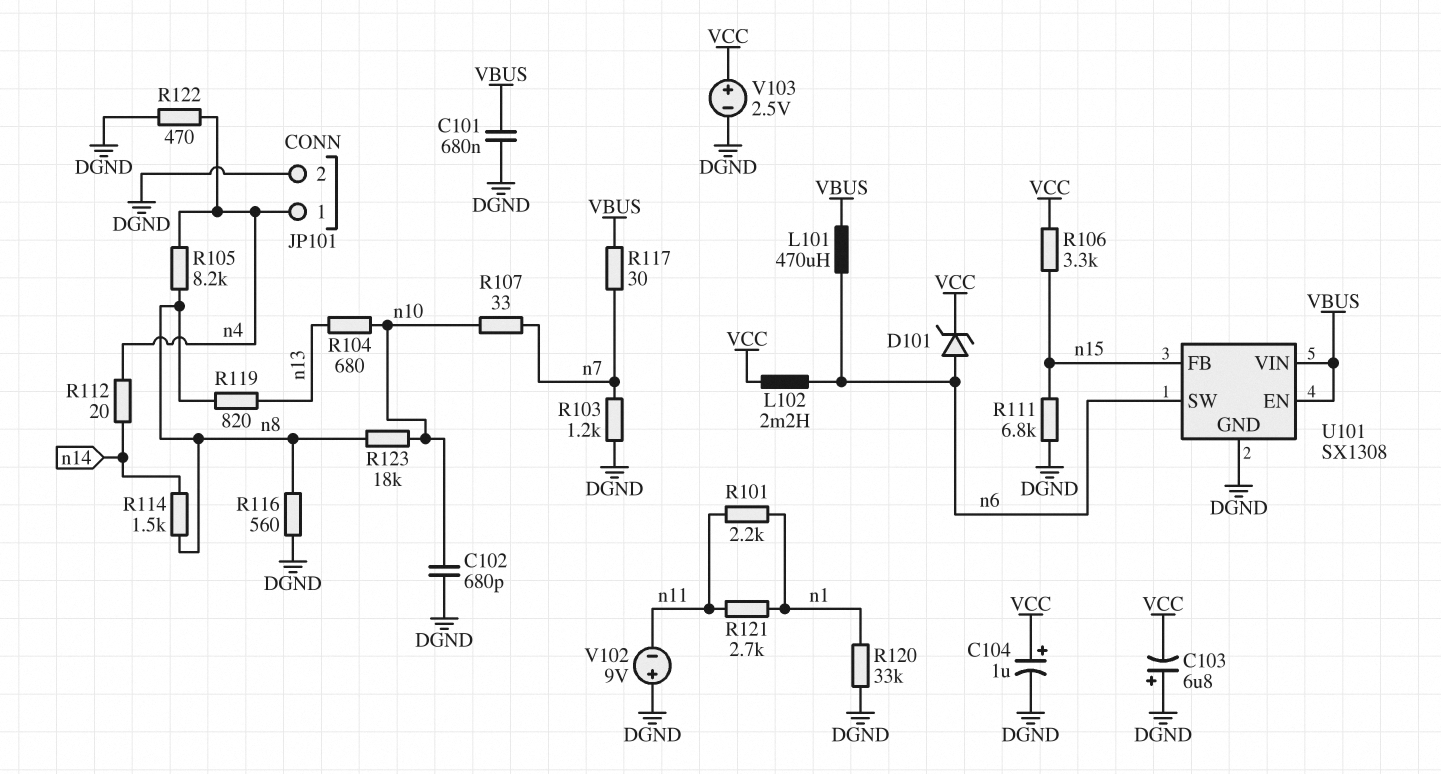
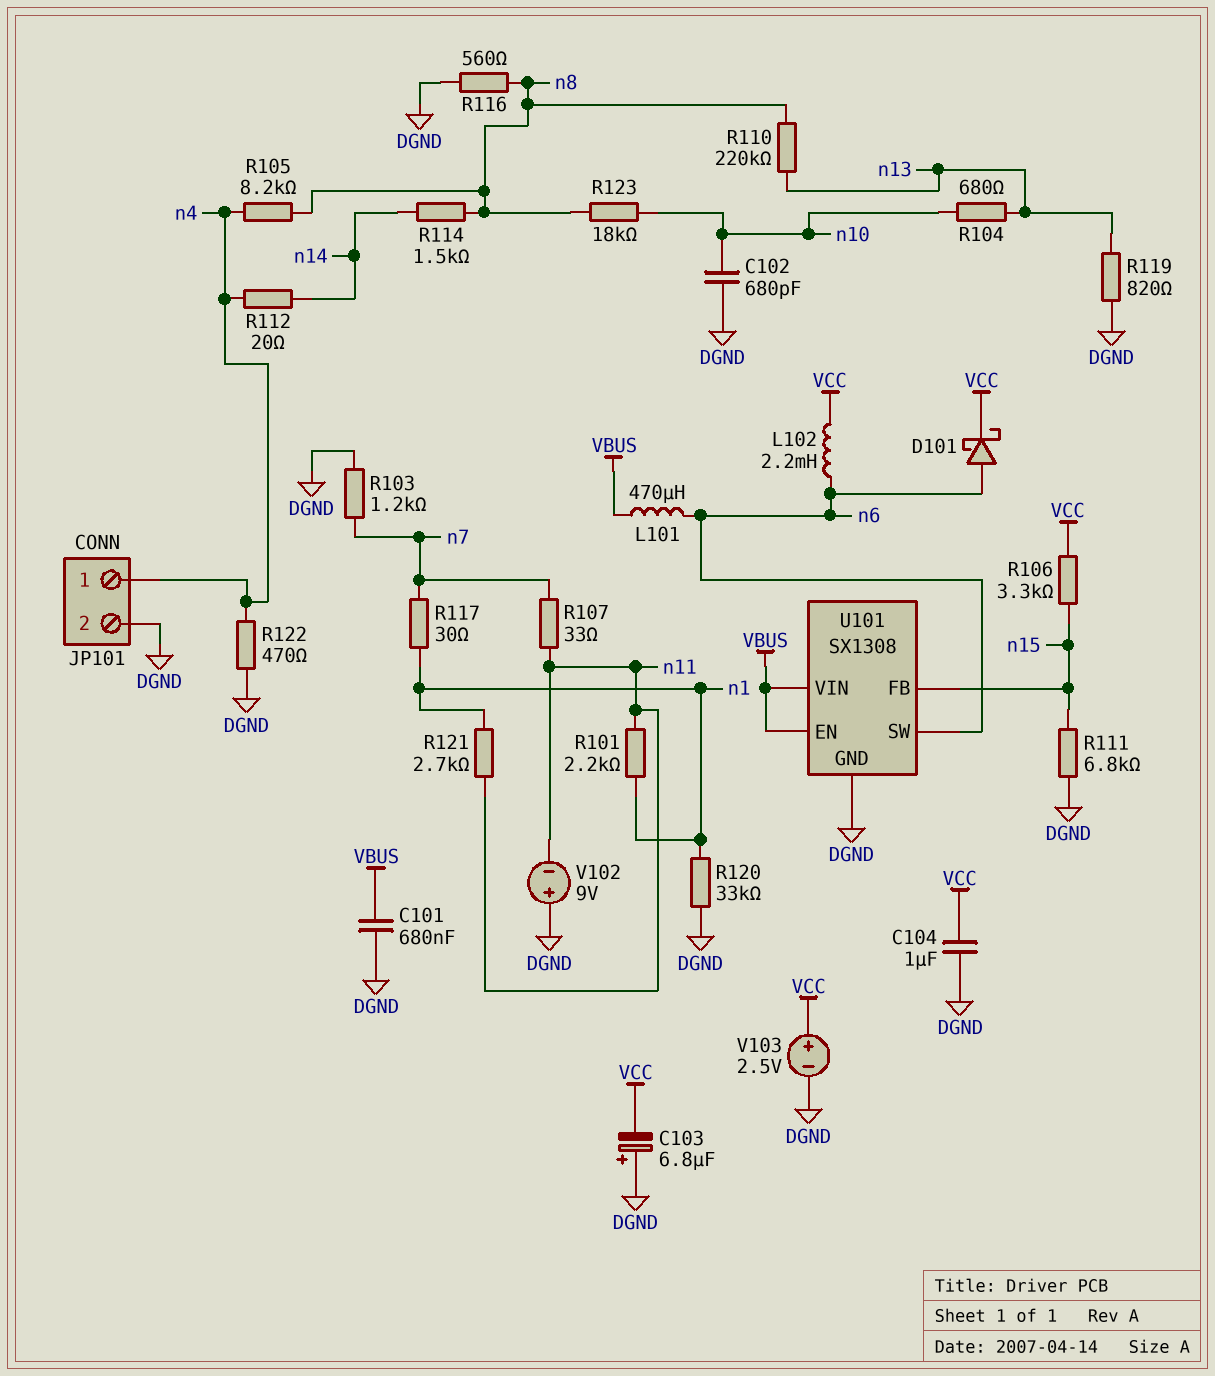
C104: 1uF (plus VCC, minus DGND) -> 1uF (DGND, VCC)
D101: zener (A n6, K VCC) -> schottky (A n6, K VCC)
R107: 33 (n7, n10) -> 33 (n7, n11)
R110: none -> 220k (n8, n13)
R117: 30 (VBUS, n7) -> 30 (n1, n7)
R119: 820 (n8, n13) -> 820 (DGND, n13)

